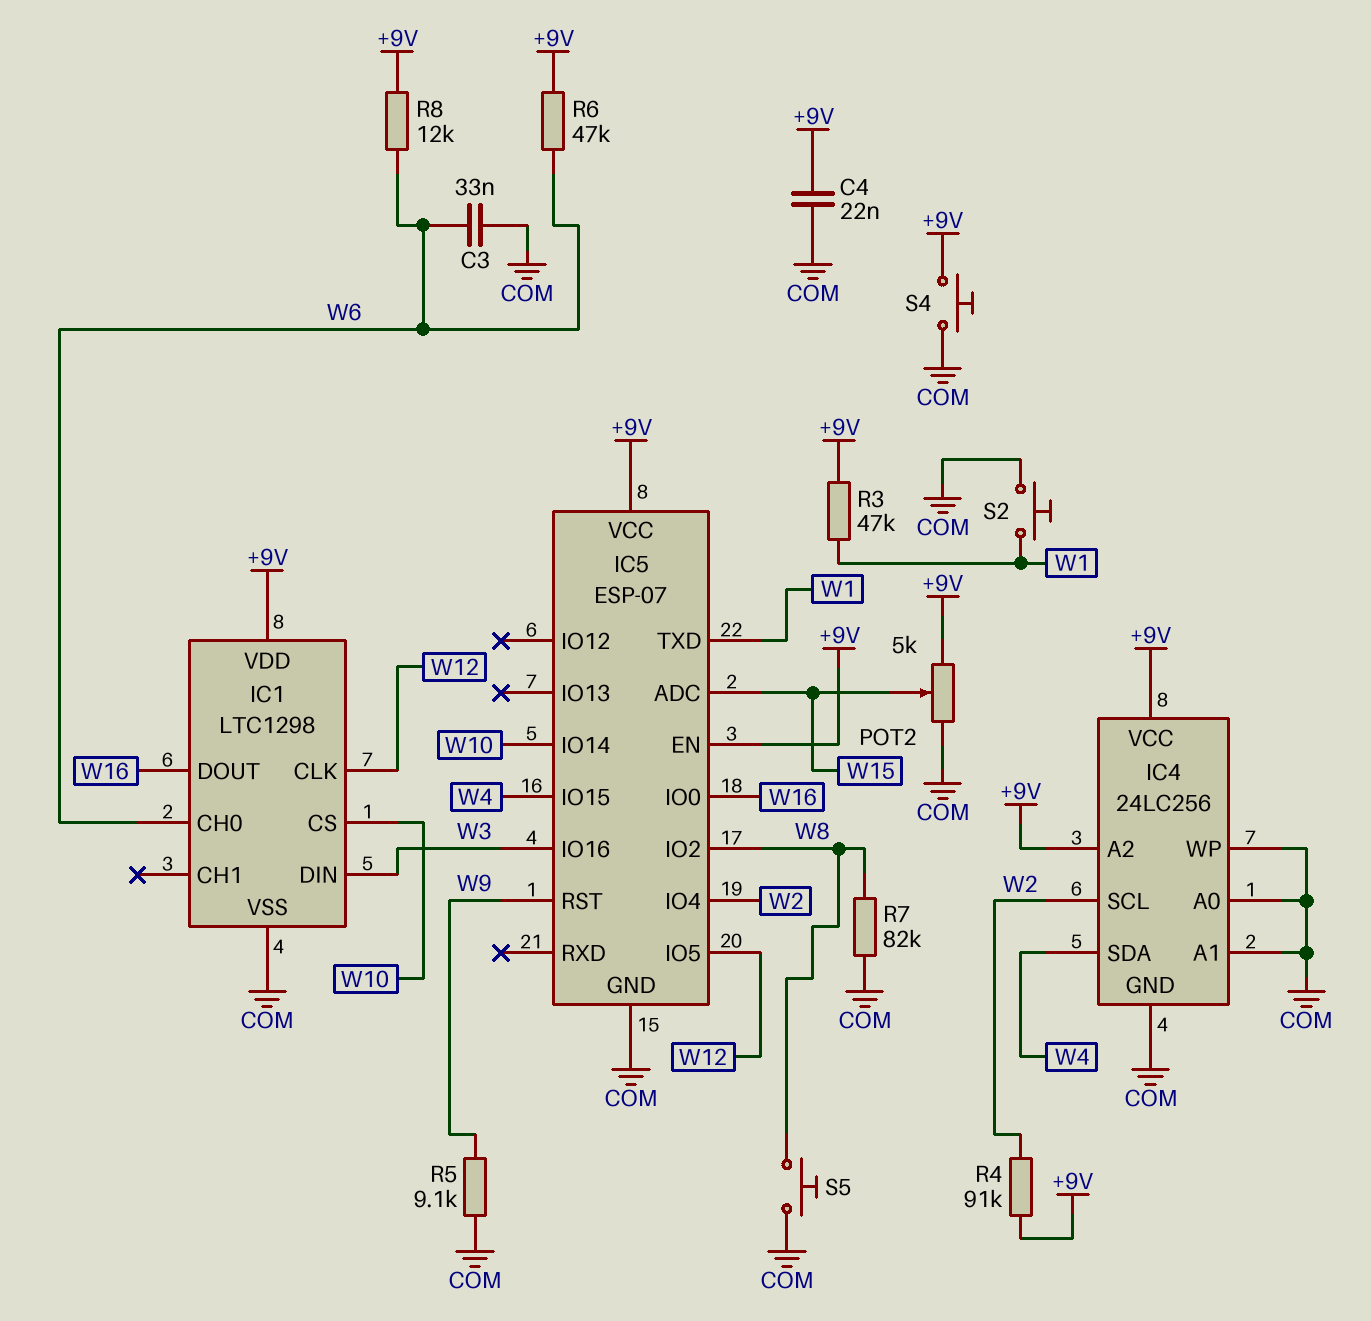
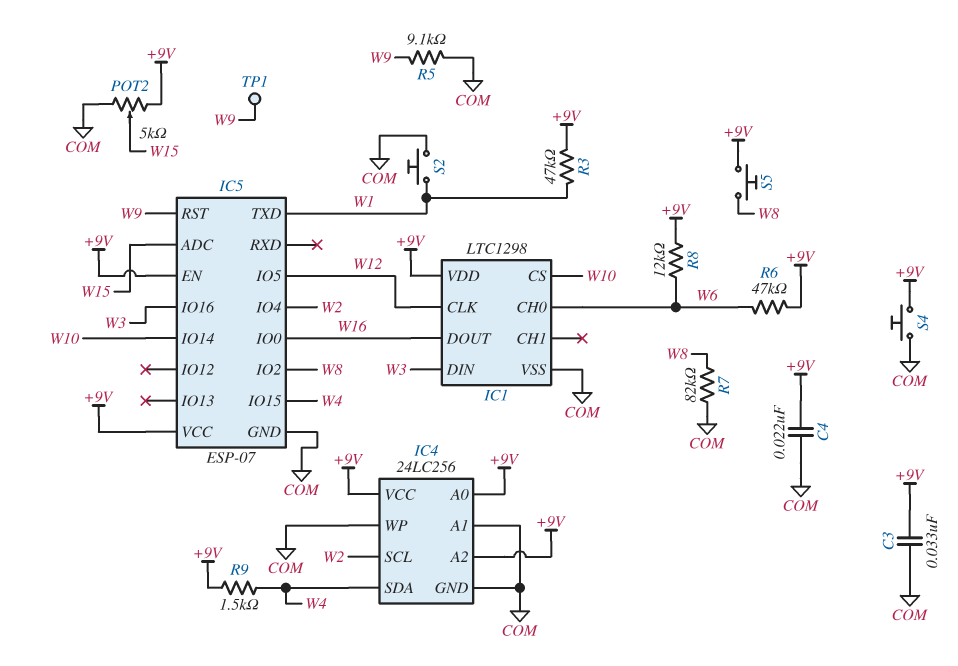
C3: 33nF (COM, W6) -> 33nF (+9V, COM)
IC4 pin A0: COM -> +9V
R4: 91k (+9V, W2) -> none
R9: none -> 1.5k (+9V, W4)
S5: button (COM, W8) -> button (+9V, W8)
TP1: none -> test point (W9)

